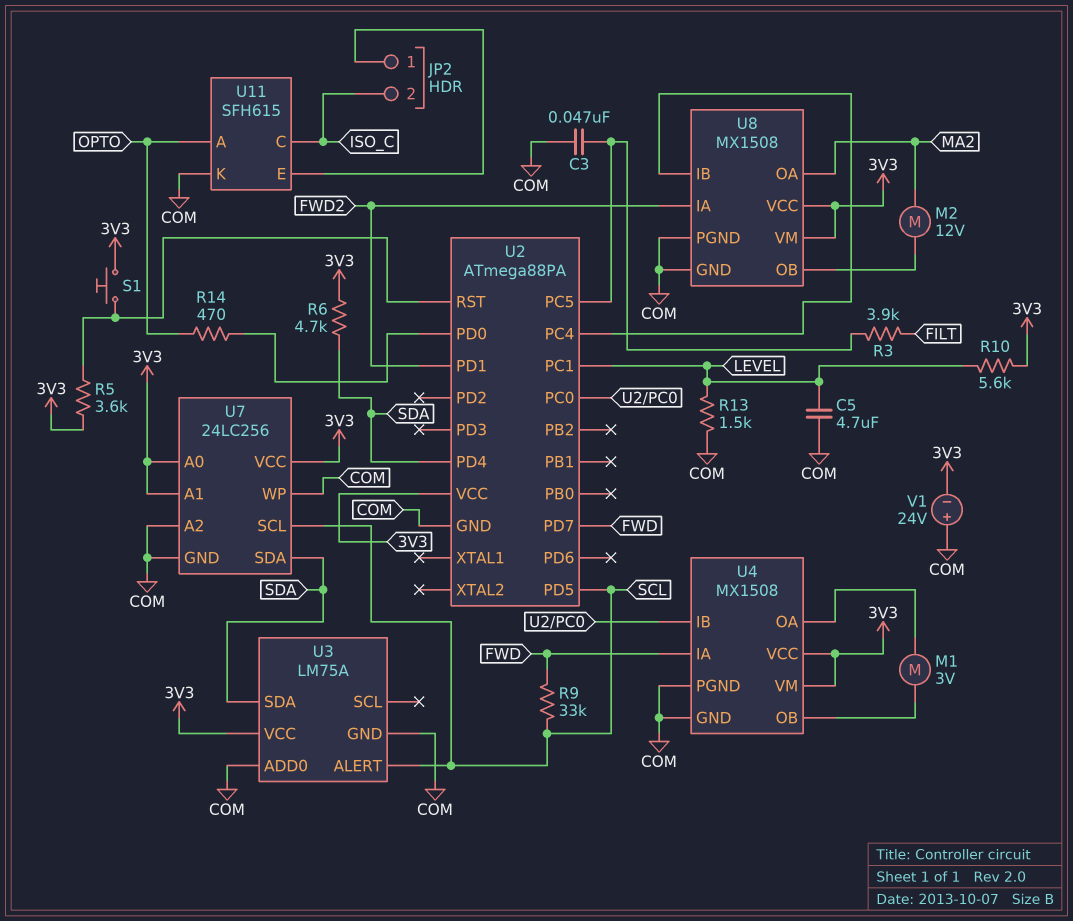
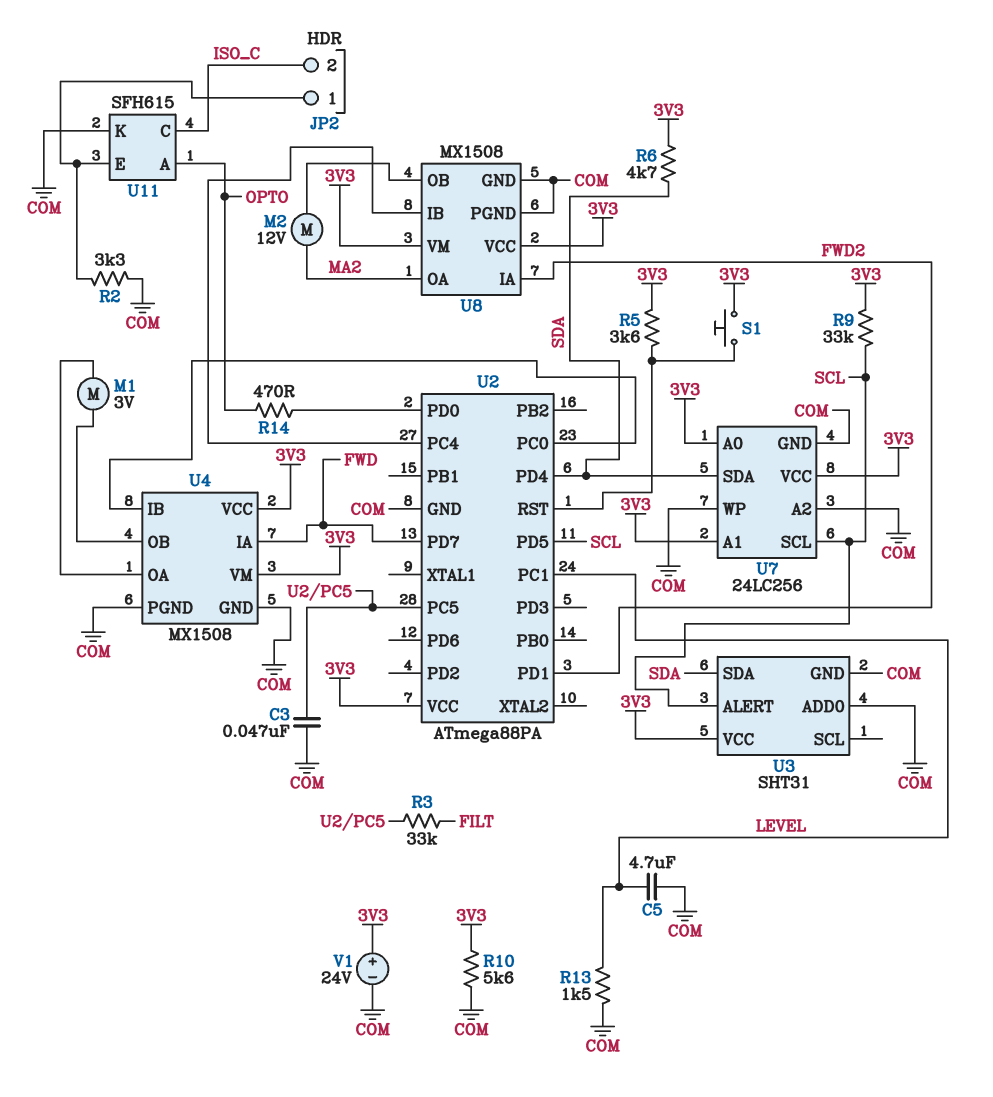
R2: none -> 3.3k (COM, JP2/1)
R3: 3.9k (FILT, U2/PC5) -> 33k (FILT, U2/PC5)
R9: 33k (FWD, SCL) -> 33k (3V3, SCL)
R10: 5.6k (3V3, LEVEL) -> 5.6k (3V3, COM)
U3: LM75A -> SHT31
V1: 24V (plus COM, minus 3V3) -> 24V (plus 3V3, minus COM)

